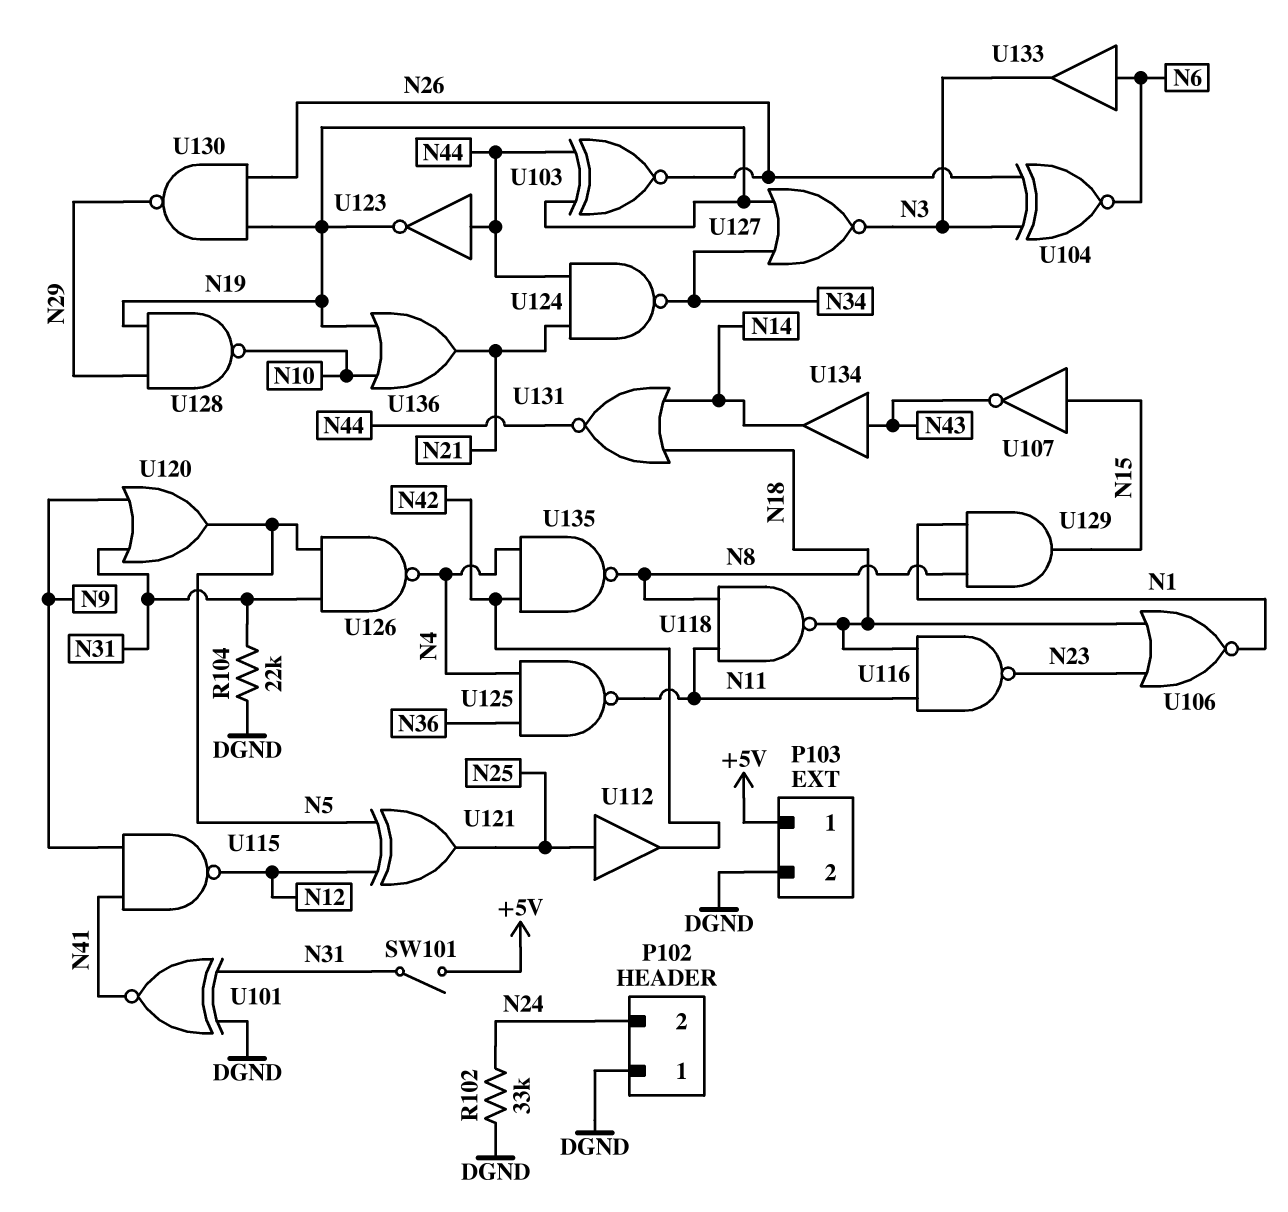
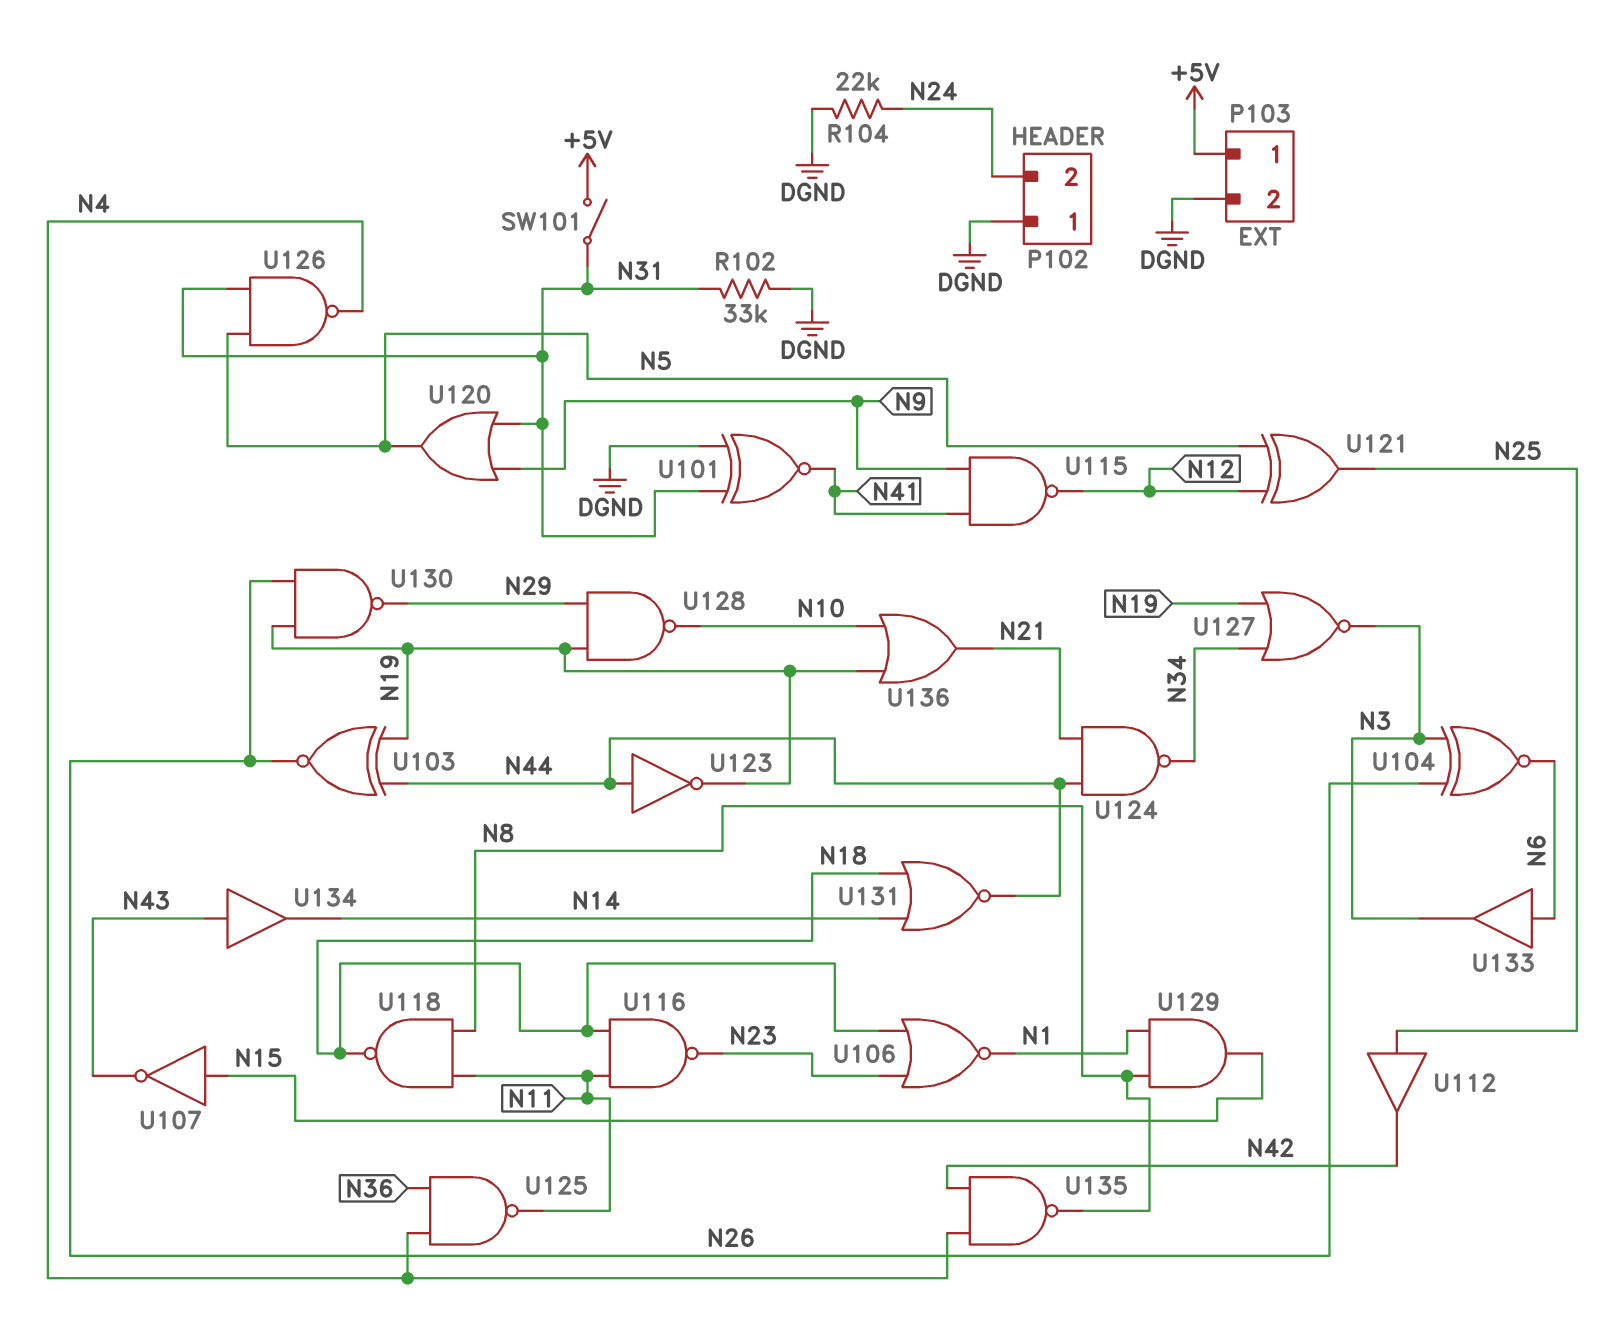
R102: 33k (DGND, N24) -> 33k (DGND, N31)
R104: 22k (DGND, N31) -> 22k (DGND, N24)

